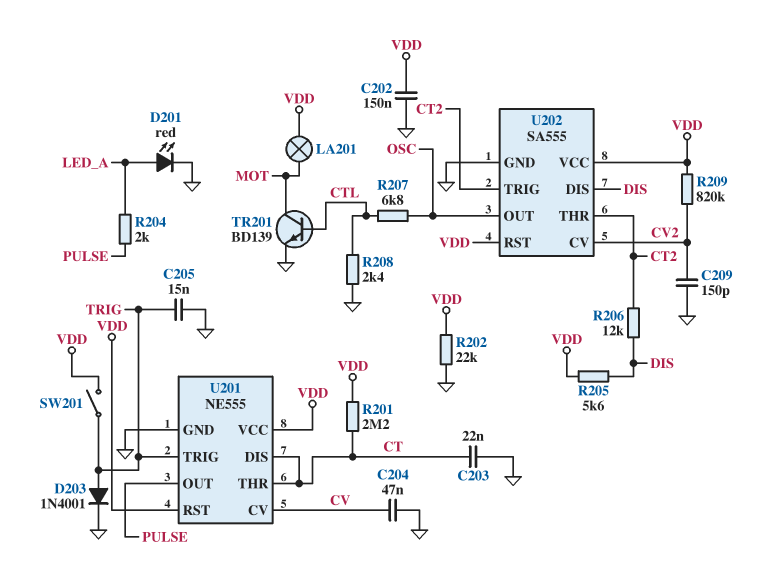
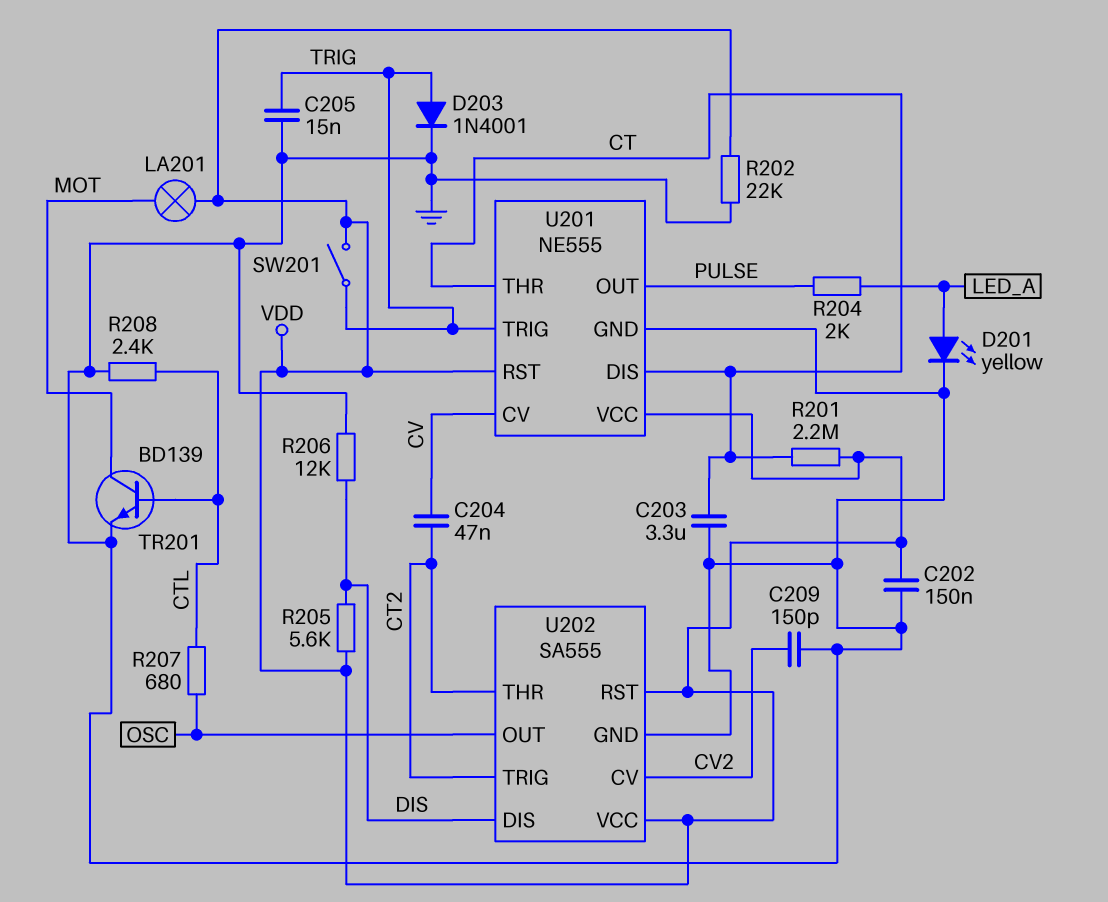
C203: 22nF (CT, GND) -> 3.3uF (CT, GND)
C204: 47nF (CV, GND) -> 47nF (CT2, CV)
D201: LED red (A LED_A, K GND) -> LED yellow (A LED_A, K GND)
R206: 12k (CT2, DIS) -> 12k (DIS, GND)
R207: 6.8k (CTL, OSC) -> 680 (CTL, OSC)
R209: 820k (CV2, VDD) -> none

